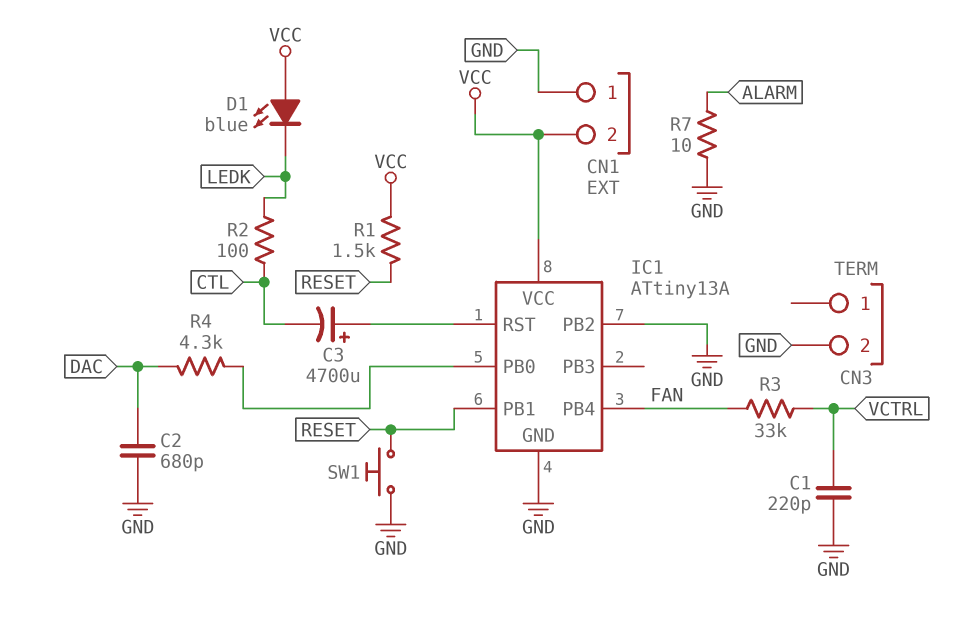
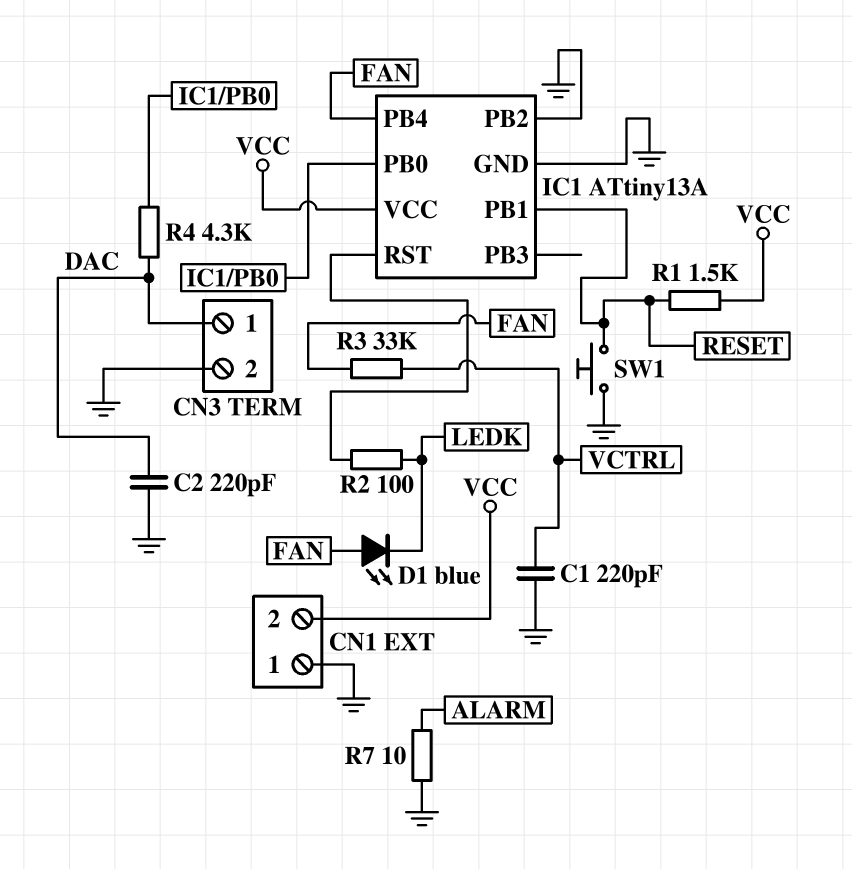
C2: 680pF (DAC, GND) -> 220pF (DAC, GND)
C3: 4700uF (plus IC1/RST, minus CTL) -> none
CN3 pin 1: none -> DAC
D1: LED blue (A VCC, K LEDK) -> LED blue (A FAN, K LEDK)
R2: 100 (CTL, LEDK) -> 100 (IC1/RST, LEDK)

